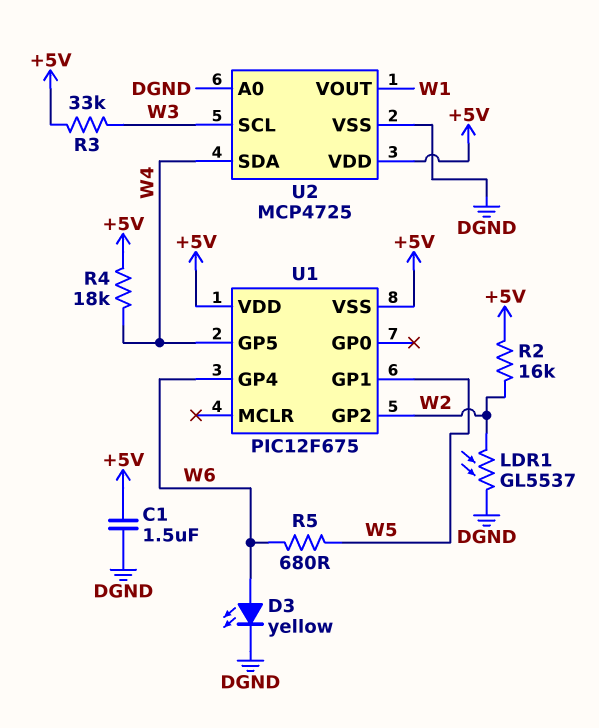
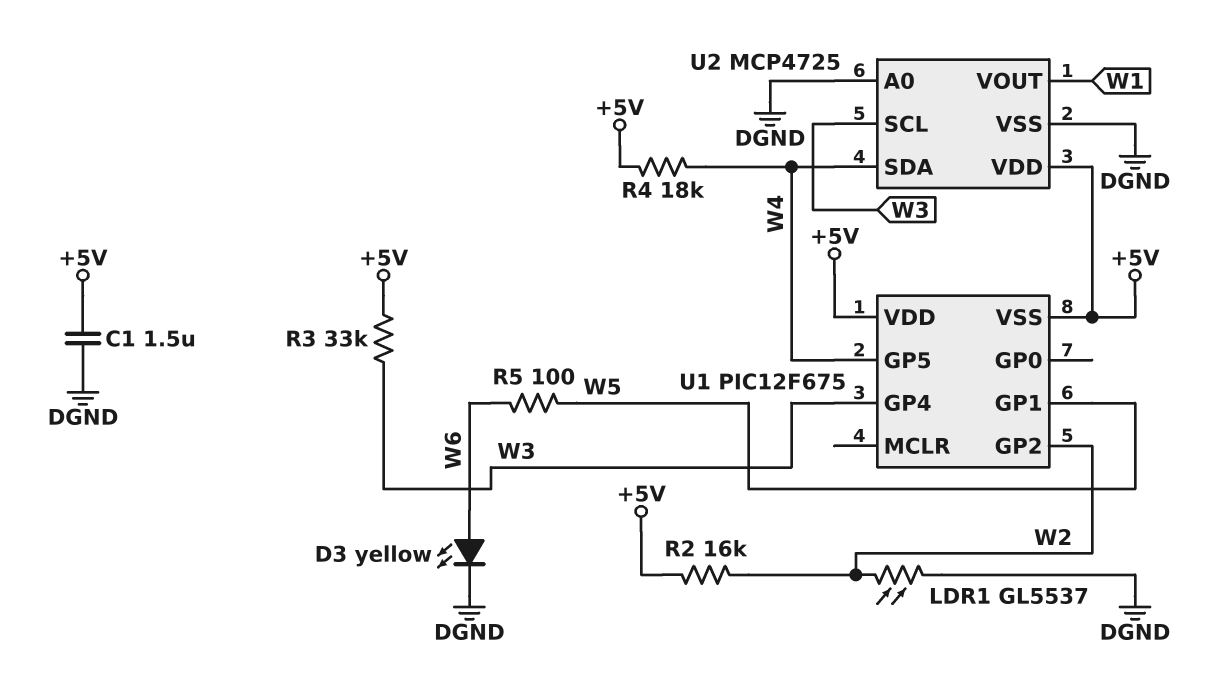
R5: 680 (W5, W6) -> 100 (W5, W6)
U1 pin GP4: W6 -> W3

